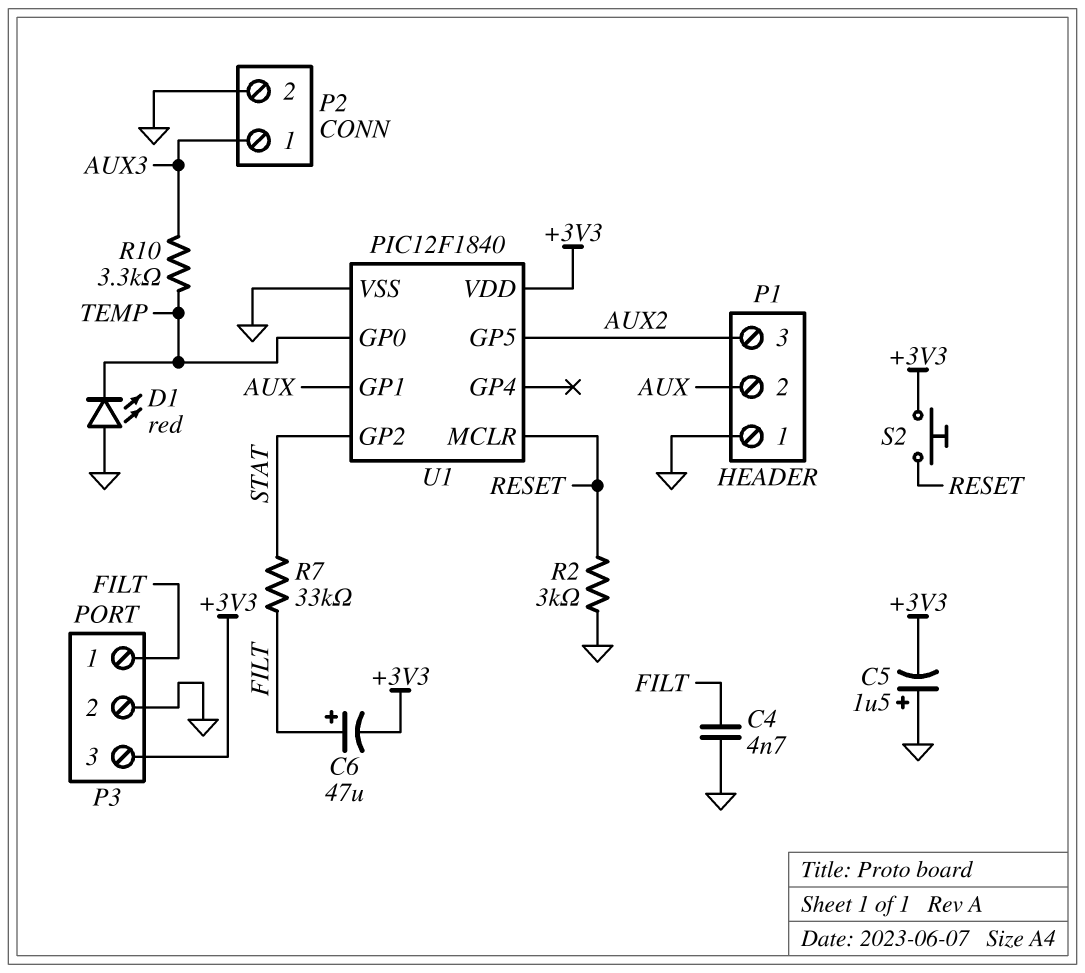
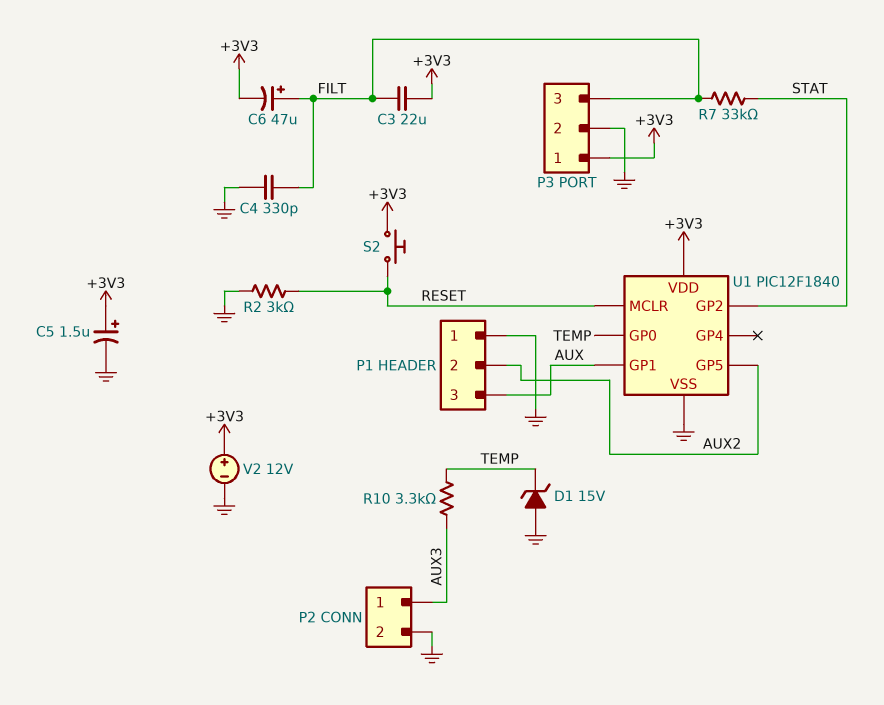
C3: none -> 22uF (+3V3, FILT)
C4: 4.7nF (FILT, GND) -> 330pF (FILT, GND)
C5: 1.5uF (plus GND, minus +3V3) -> 1.5uF (plus +3V3, minus GND)
D1: LED red (A GND, K TEMP) -> zener 15V (A GND, K TEMP)
P1 pin 2: AUX -> AUX2
P1 pin 3: AUX2 -> AUX
P3 pin 1: FILT -> +3V3
P3 pin 3: +3V3 -> FILT
V2: none -> 12V (plus +3V3, minus GND)

